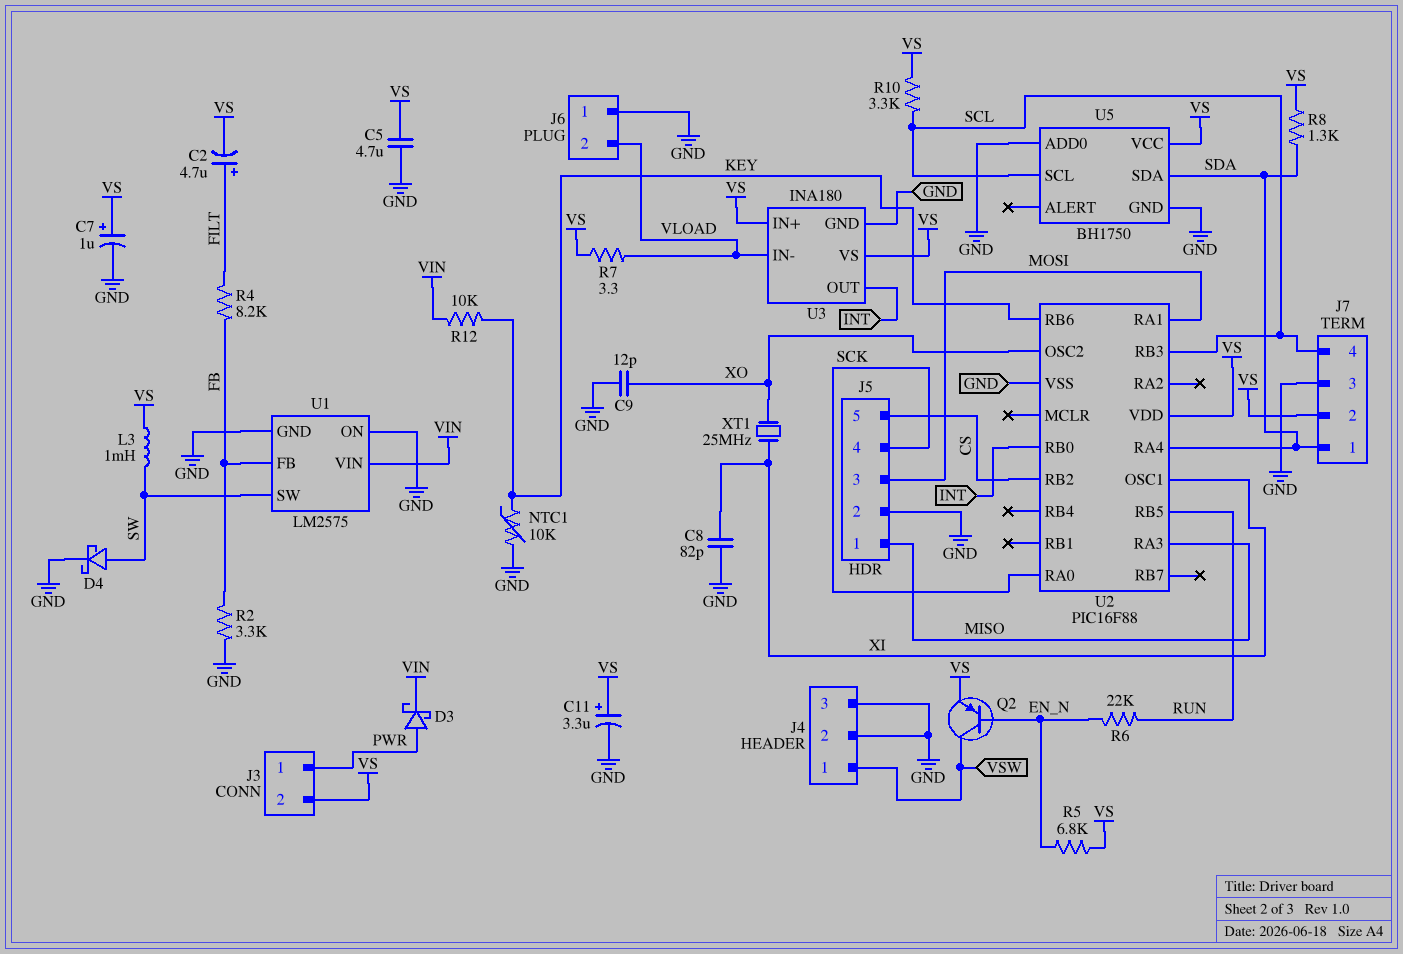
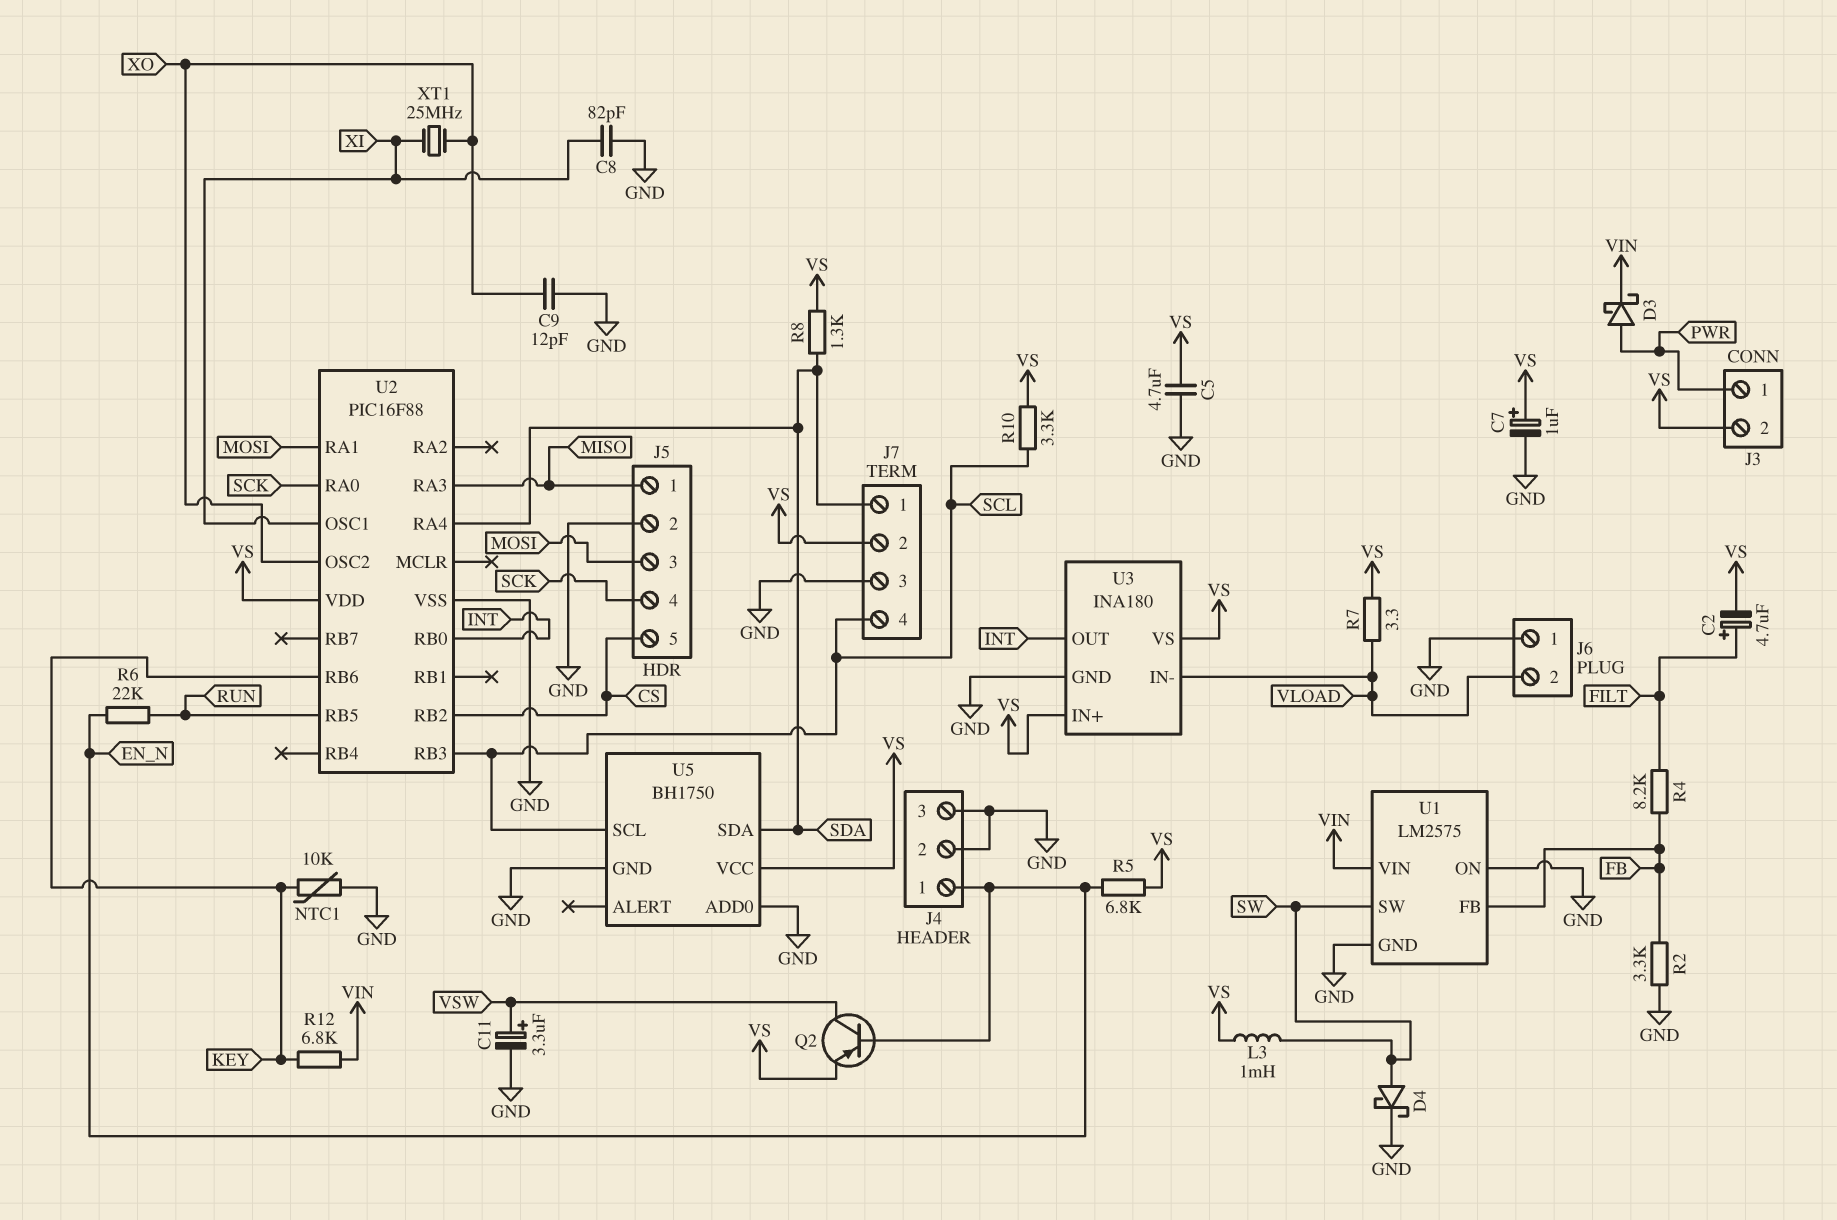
C11: 3.3uF (plus VS, minus GND) -> 3.3uF (plus VSW, minus GND)
J4 pin 1: VSW -> EN_N
R12: 10k (KEY, VIN) -> 6.8k (KEY, VIN)

